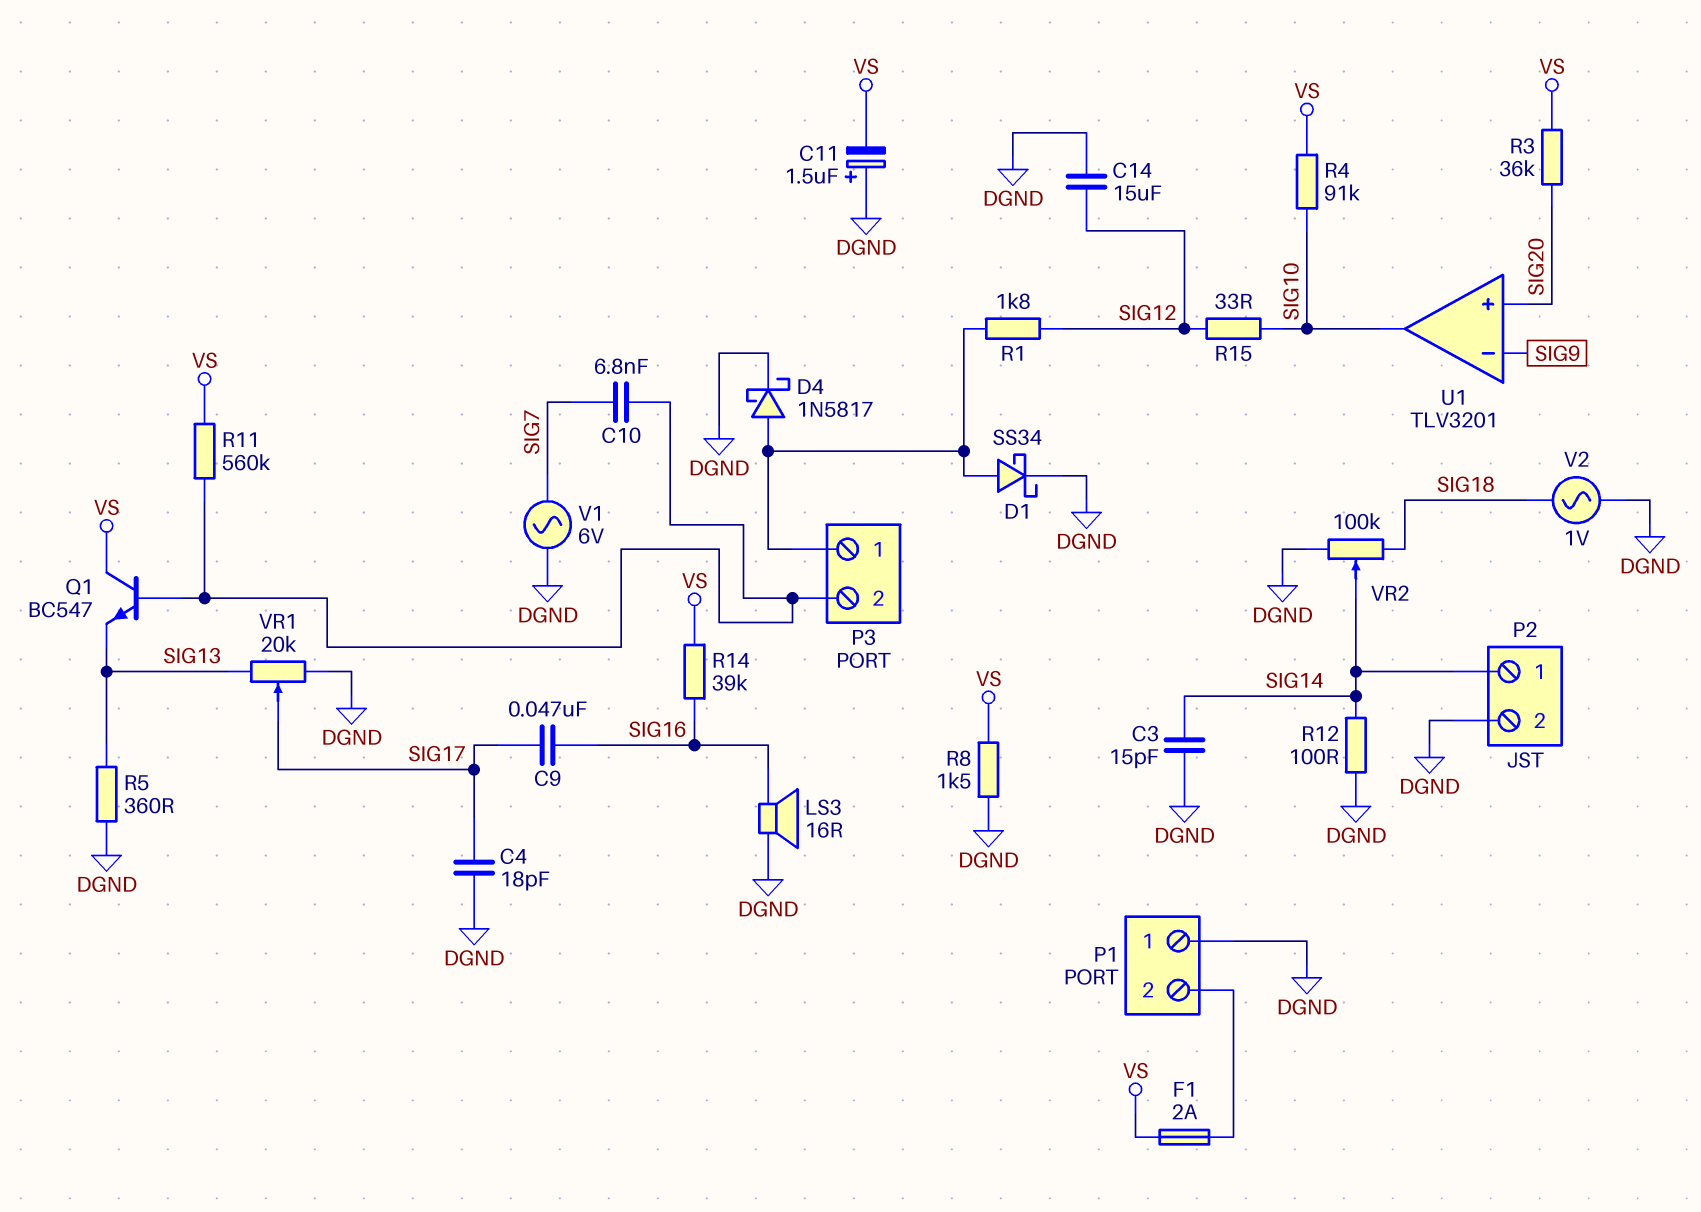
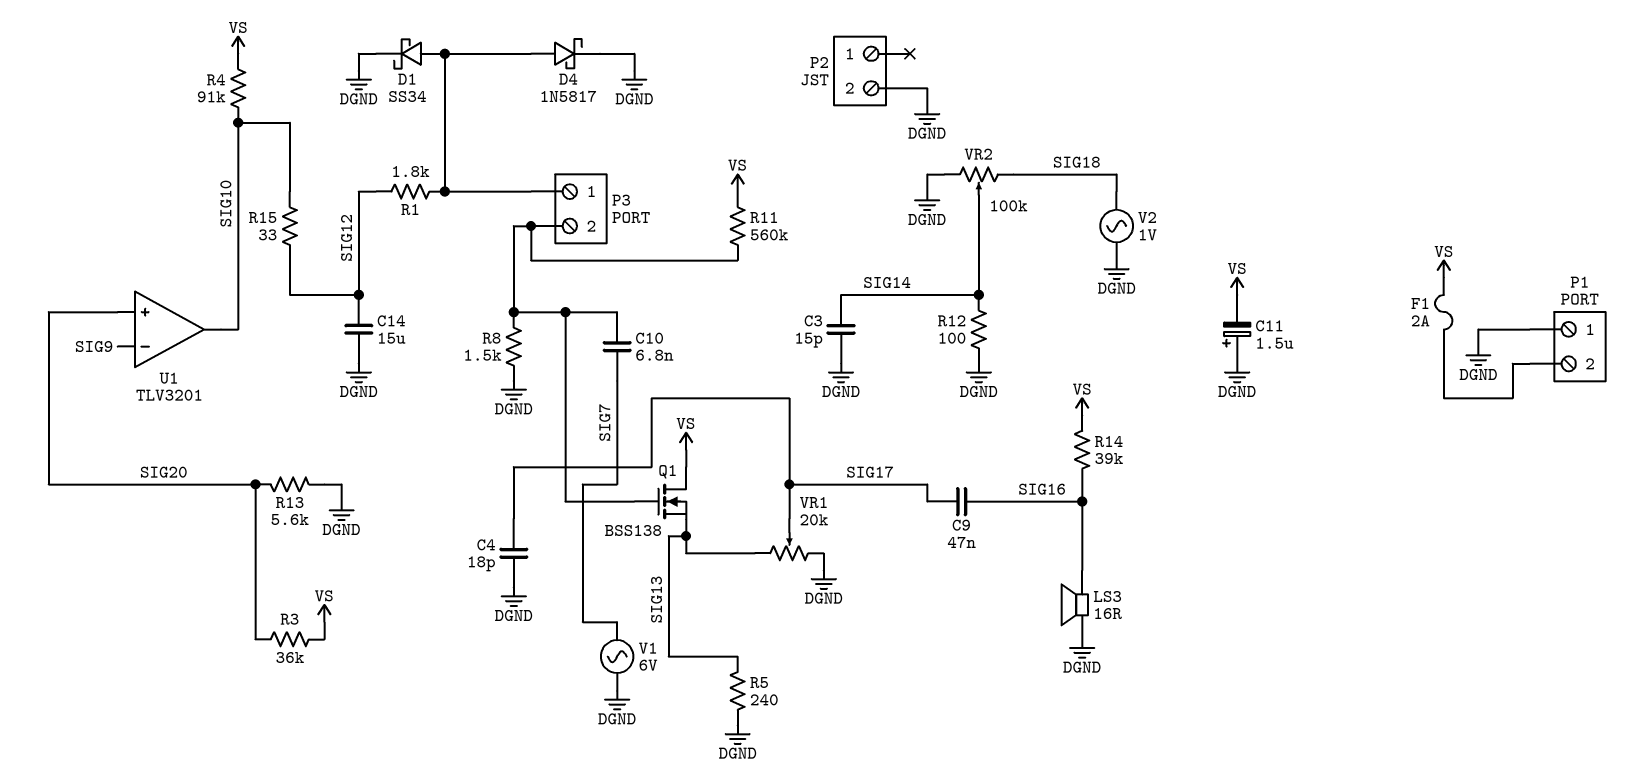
P2 pin 1: SIG14 -> none
Q1: NPN BC547 (B P3/2, C VS, E SIG13) -> NMOS BSS138 (G P3/2, D VS, S SIG13)
R5: 360 (DGND, SIG13) -> 240 (DGND, SIG13)
R8: 1.5k (DGND, VS) -> 1.5k (DGND, P3/2)
R13: none -> 5.6k (DGND, SIG20)

